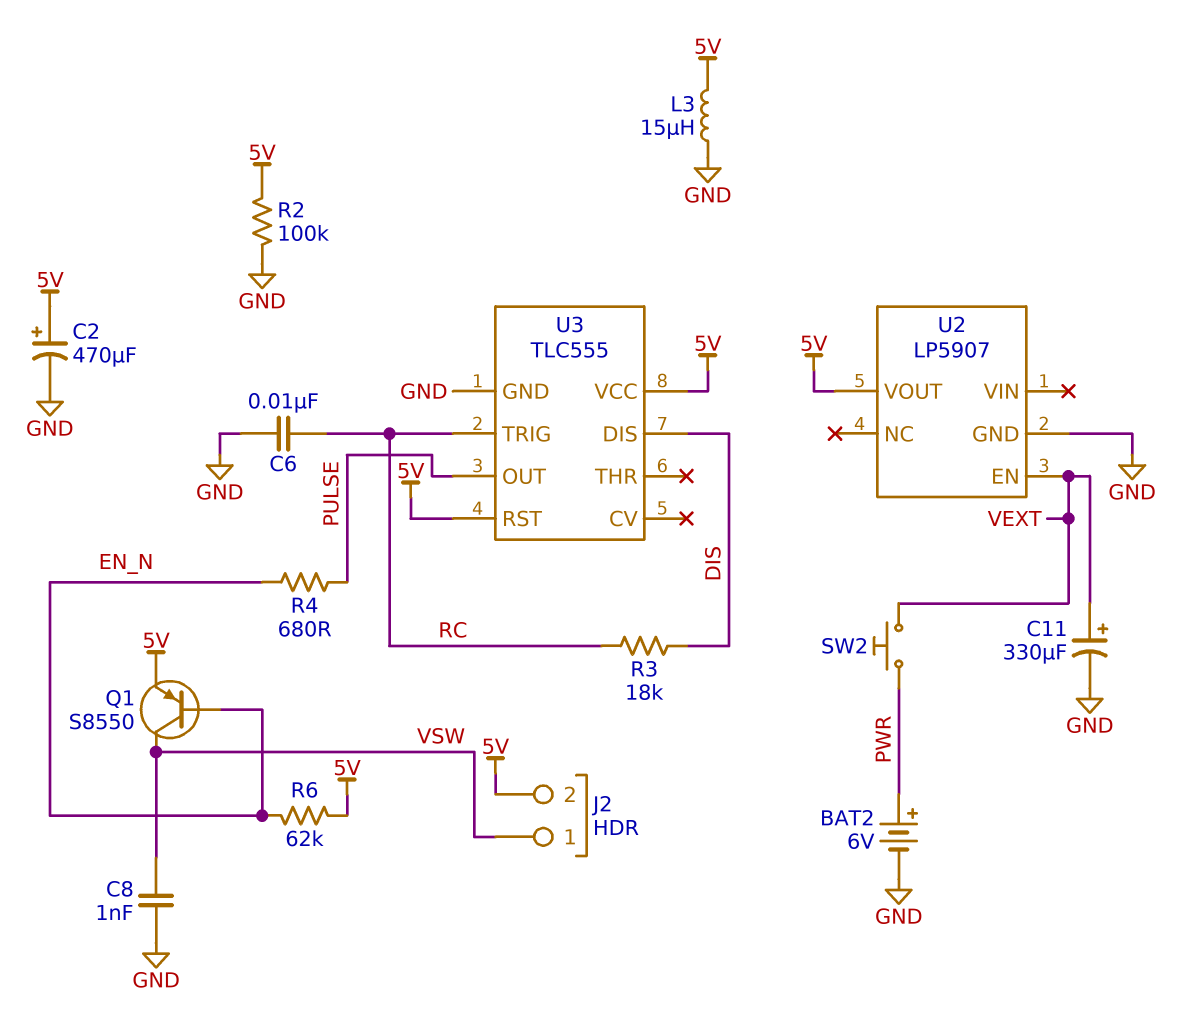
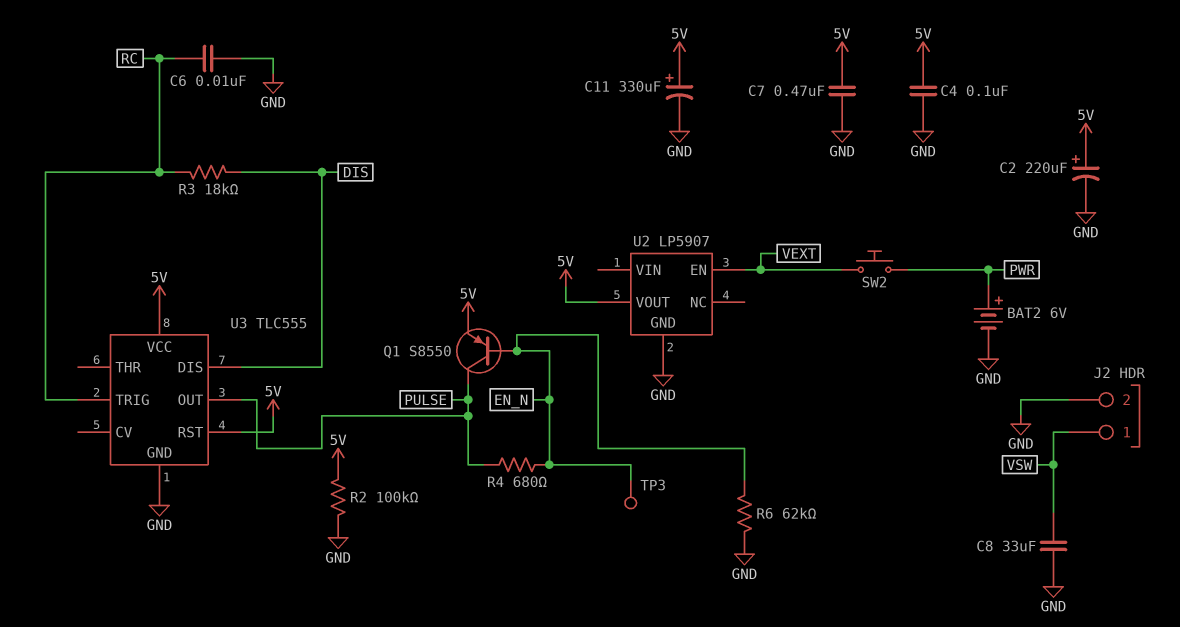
C2: 470uF (plus 5V, minus GND) -> 220uF (plus 5V, minus GND)
C4: none -> 100nF (5V, GND)
C7: none -> 470nF (5V, GND)
C8: 1nF (GND, VSW) -> 33uF (GND, VSW)
C11: 330uF (plus VEXT, minus GND) -> 330uF (plus 5V, minus GND)
J2 pin 2: 5V -> GND
L3: 15uH (5V, GND) -> none
Q1: PNP S8550 (B EN_N, C VSW, E 5V) -> PNP S8550 (B EN_N, C PULSE, E 5V)
R6: 62k (5V, EN_N) -> 62k (EN_N, GND)
TP3: none -> test point (EN_N)

